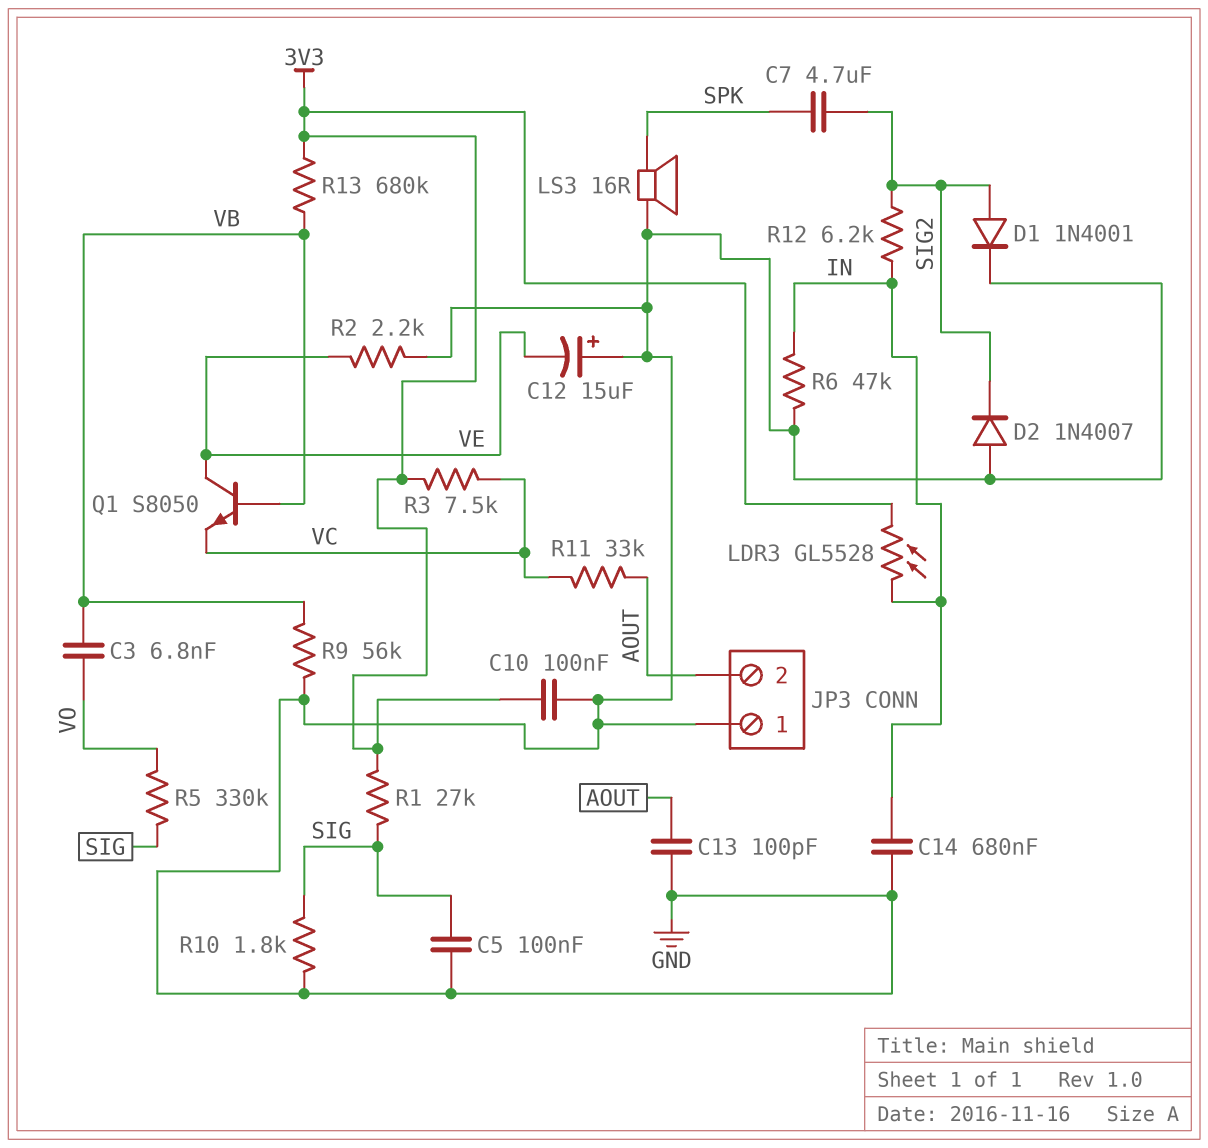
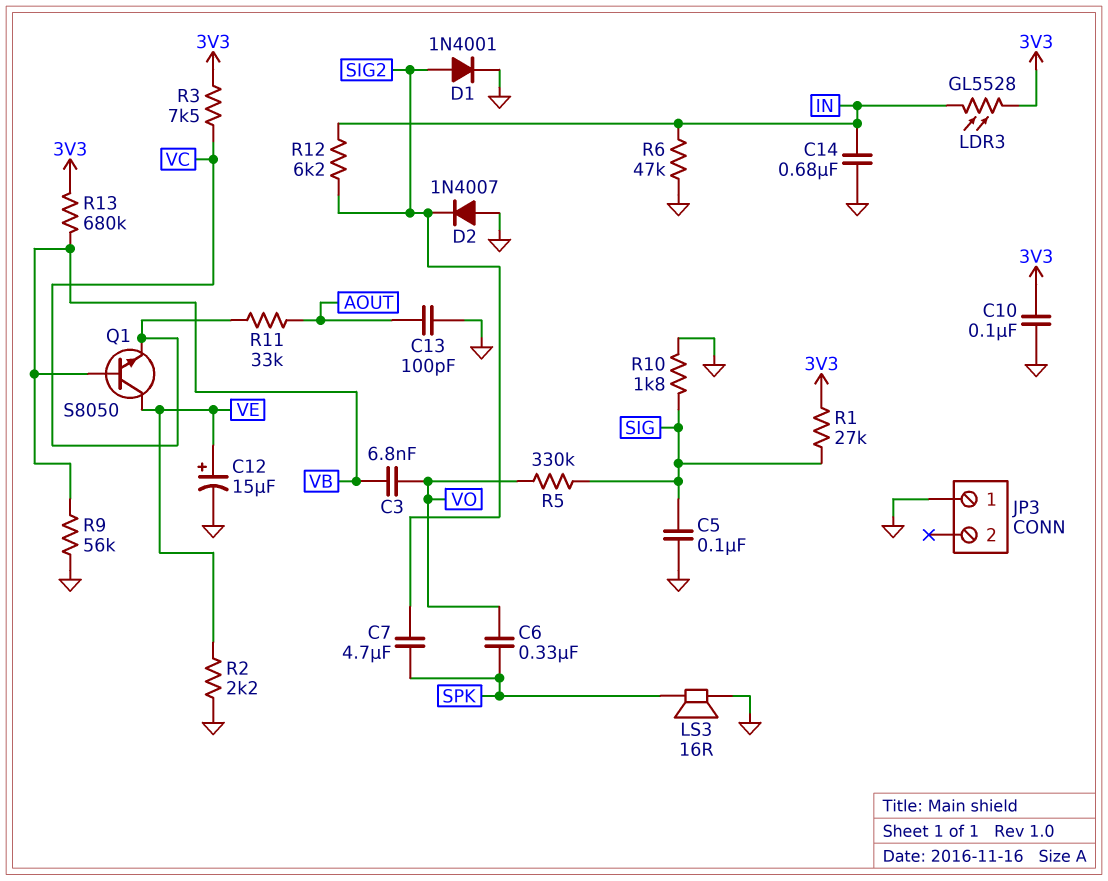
C6: none -> 330nF (SPK, VO)
C12: 15uF (plus GND, minus VE) -> 15uF (plus VE, minus GND)
JP3 pin 2: AOUT -> none

